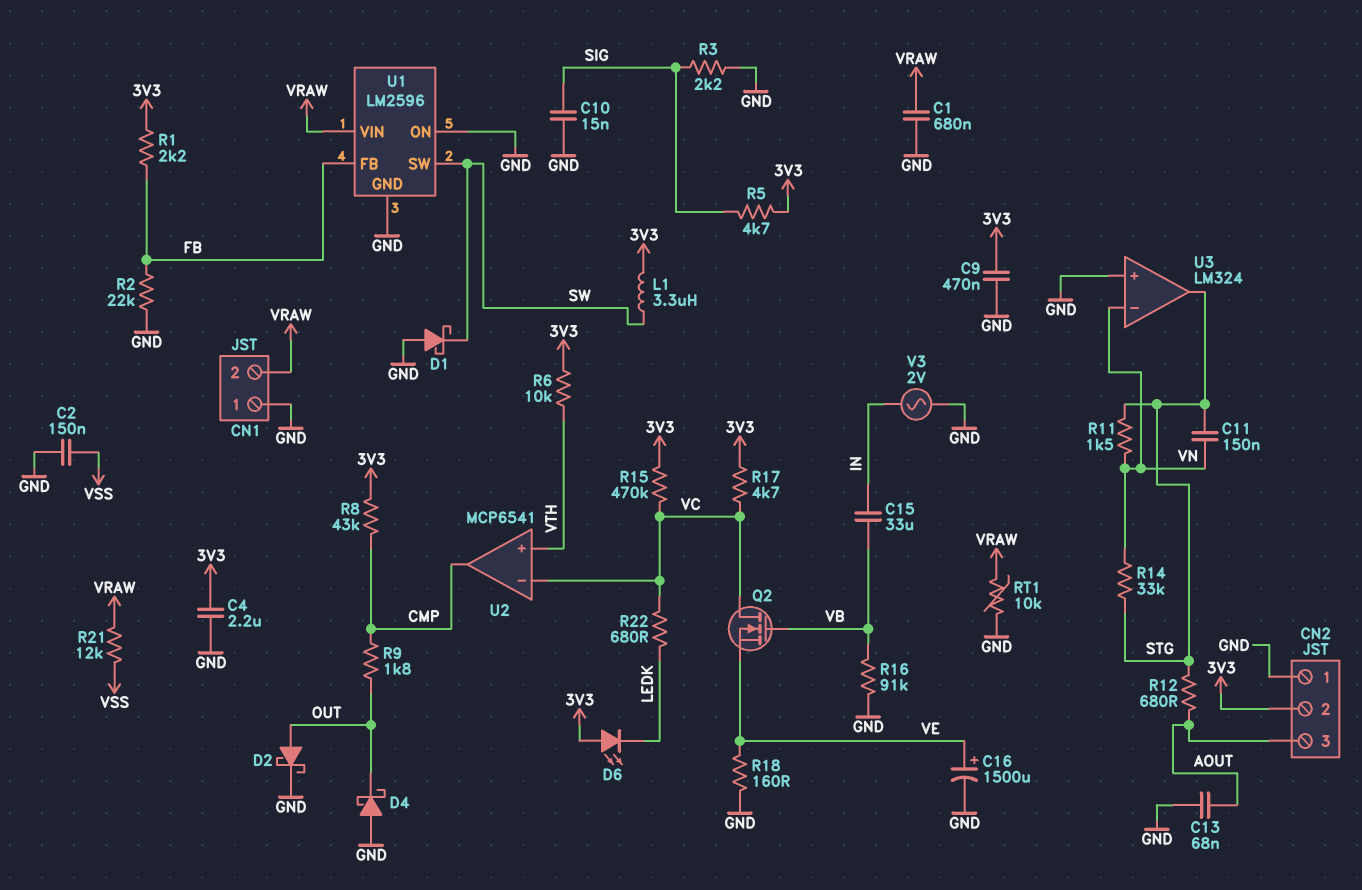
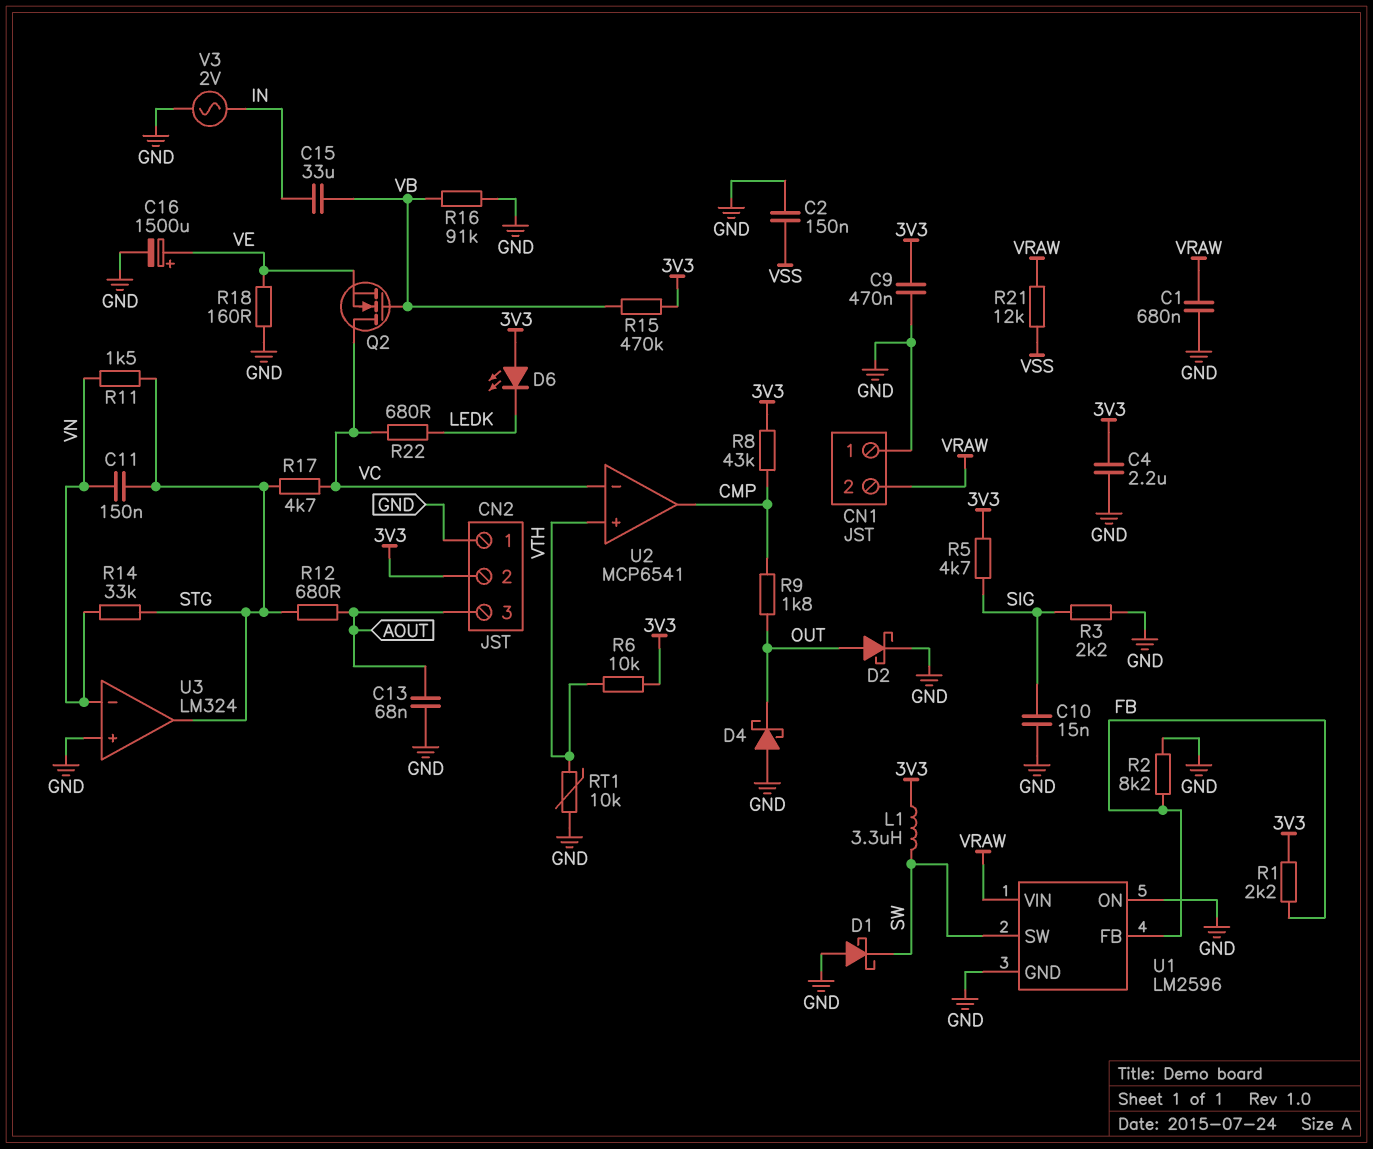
R2: 22k (FB, GND) -> 8.2k (FB, GND)
R15: 470k (3V3, VC) -> 470k (3V3, VB)
R17: 4.7k (3V3, VC) -> 4.7k (STG, VC)
RT1: 10k (GND, VRAW) -> 10k (GND, VTH)

